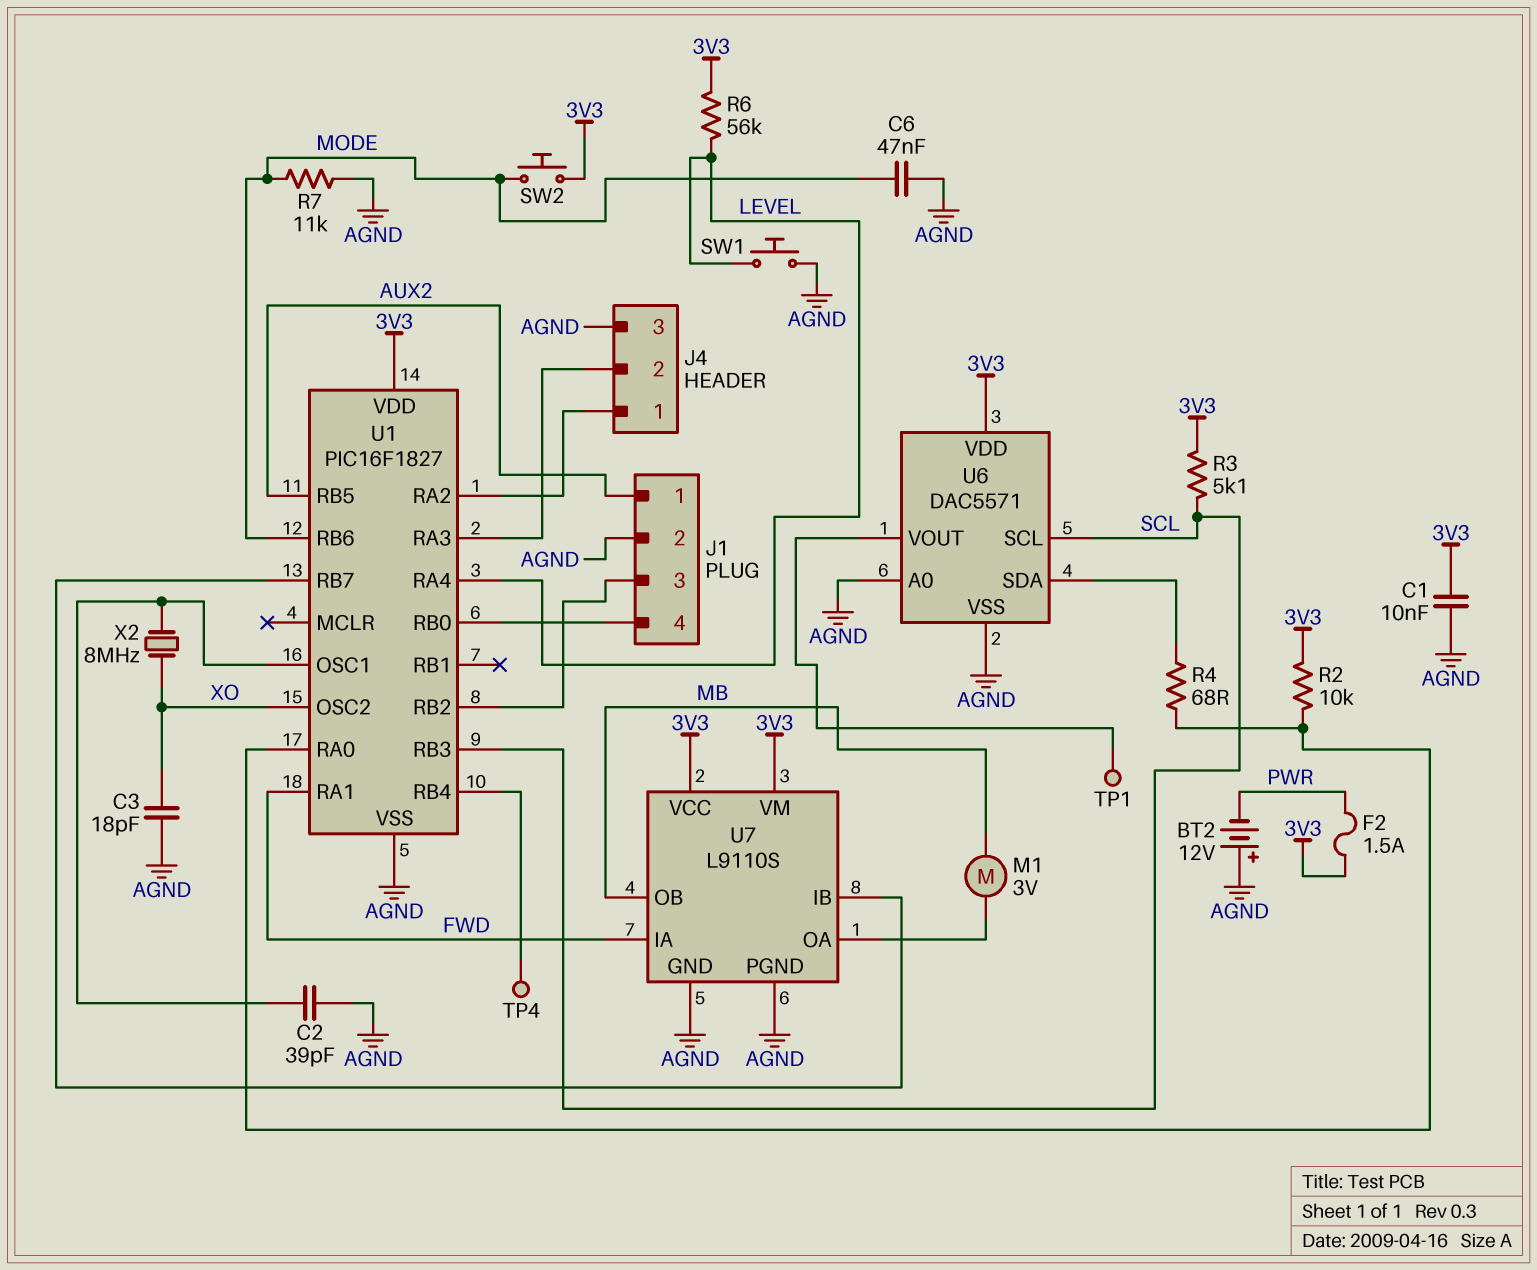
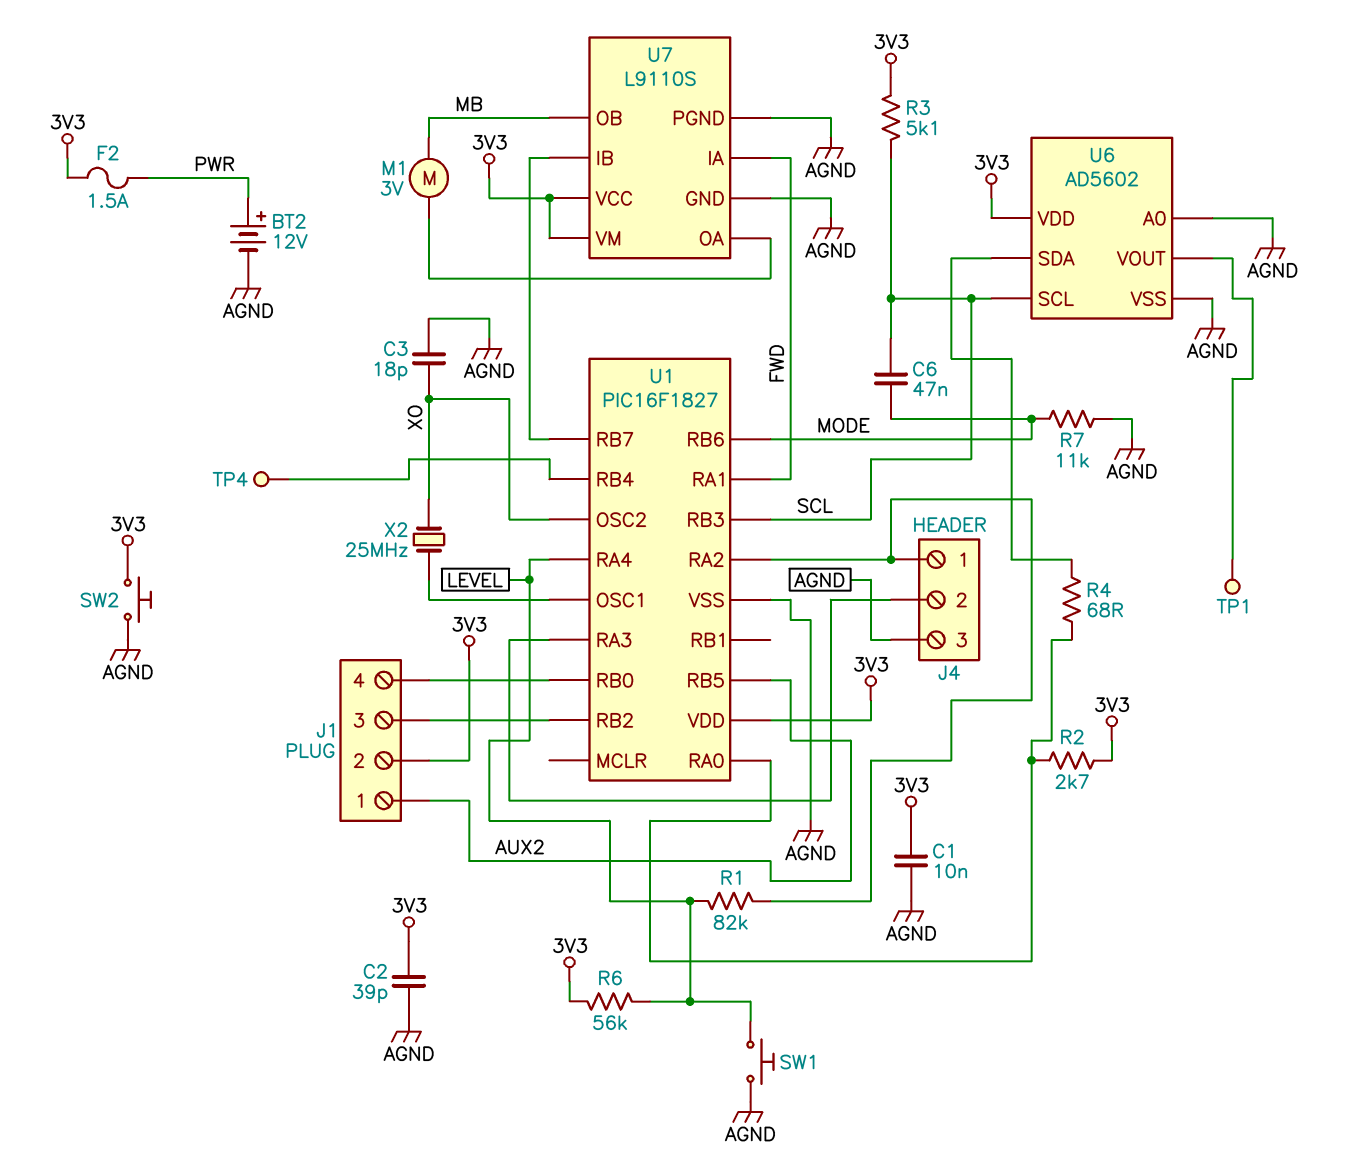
BT2: 12V (plus AGND, minus PWR) -> 12V (plus PWR, minus AGND)
C2: 39pF (AGND, U1/OSC1) -> 39pF (3V3, AGND)
C6: 47nF (AGND, MODE) -> 47nF (MODE, SCL)
J1 pin 2: AGND -> 3V3
R1: none -> 82k (J4/1, LEVEL)
R2: 10k (3V3, U1/RA0) -> 2.7k (3V3, U1/RA0)
SW2: button (3V3, MODE) -> button (3V3, AGND)
U6: DAC5571 -> AD5602
X2: 8MHz (U1/OSC1, XO) -> 25MHz (U1/OSC1, XO)

